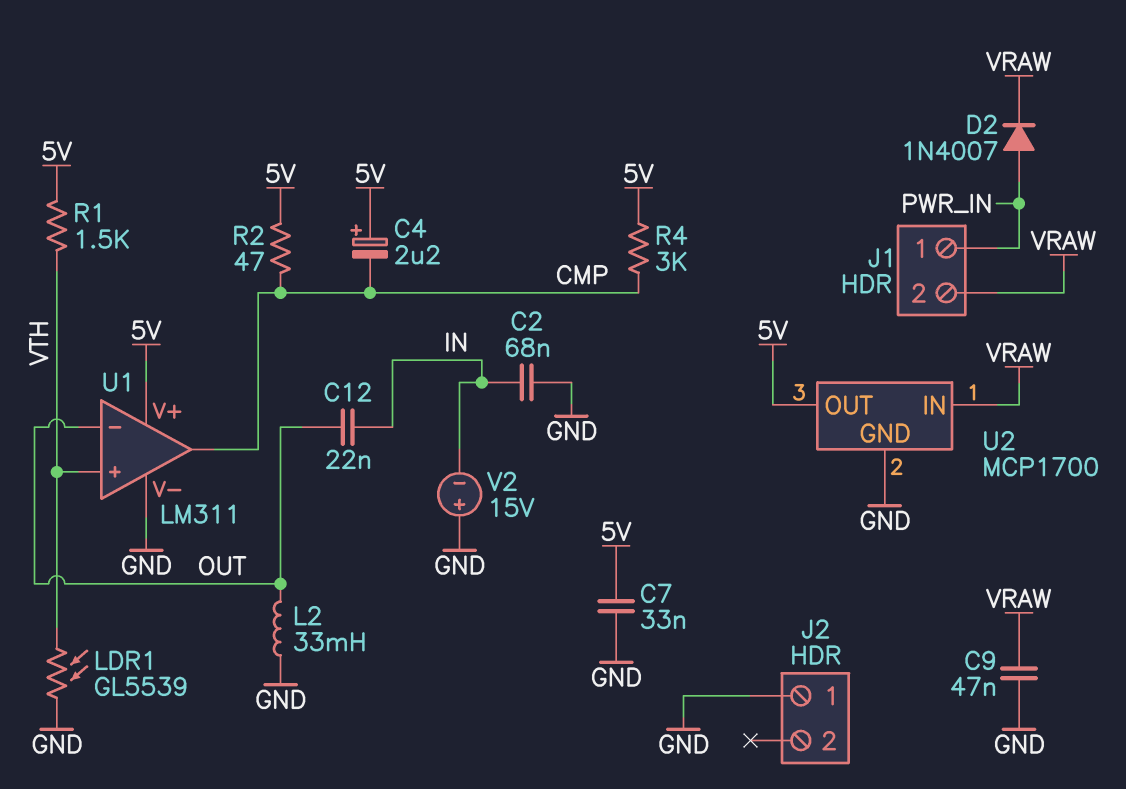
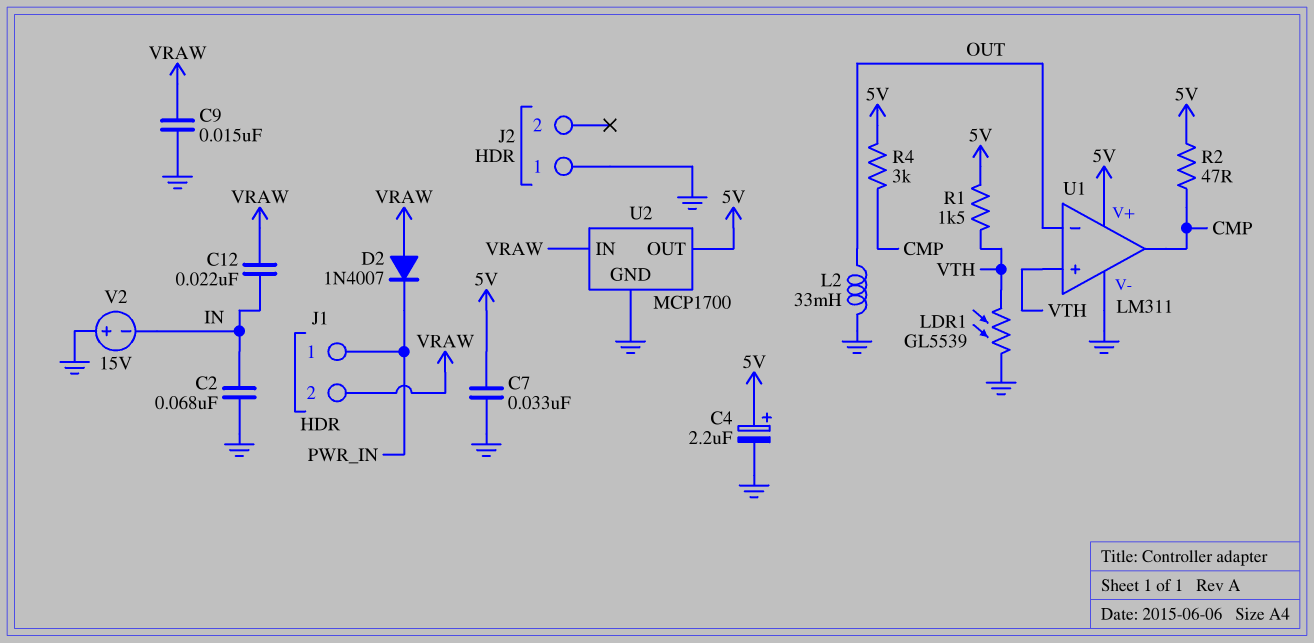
C4: 2.2uF (plus 5V, minus CMP) -> 2.2uF (plus 5V, minus GND)
C9: 47nF (GND, VRAW) -> 15nF (GND, VRAW)
C12: 22nF (IN, OUT) -> 22nF (IN, VRAW)
D2: diode 1N4007 (A PWR_IN, K VRAW) -> diode 1N4007 (A VRAW, K PWR_IN)

